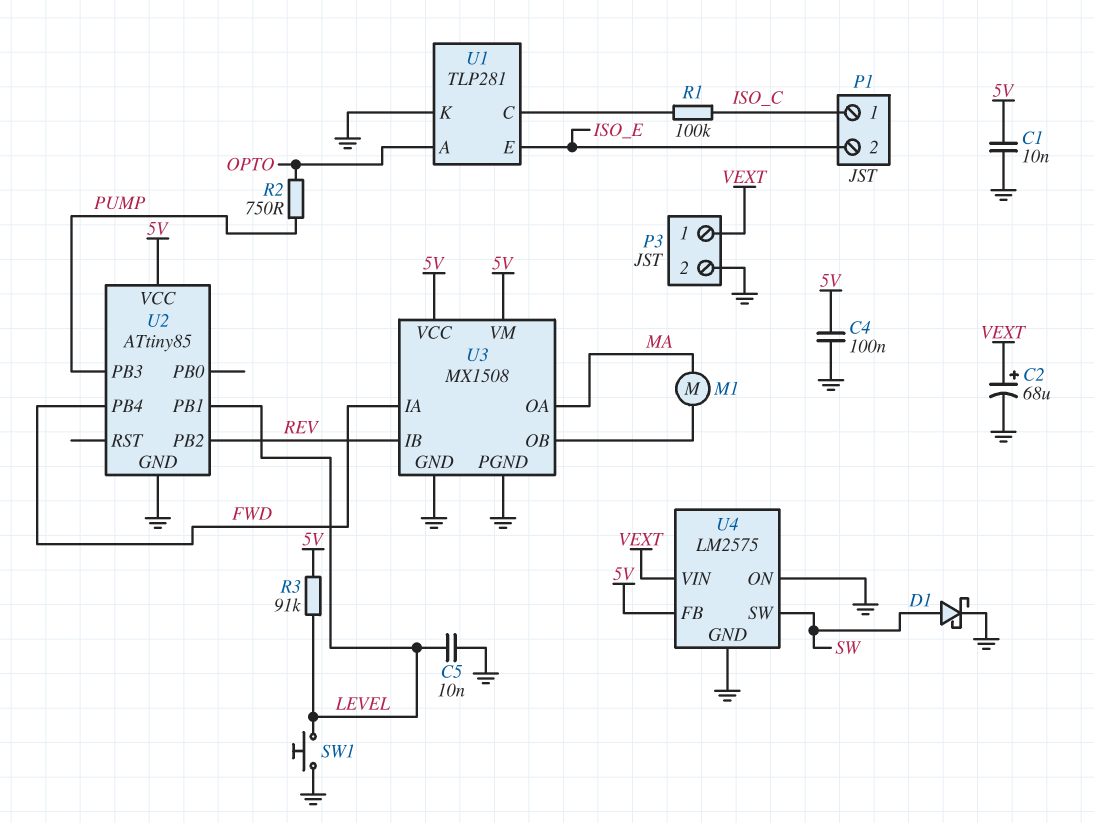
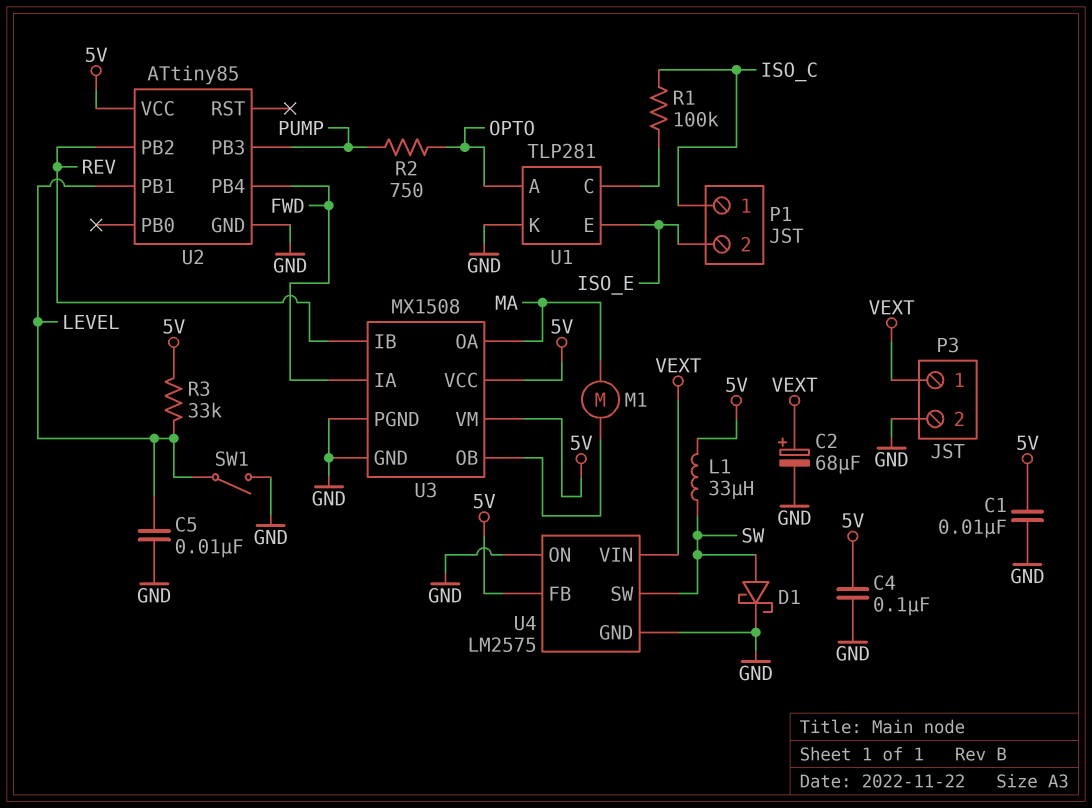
L1: none -> 33uH (5V, SW)
R3: 91k (5V, LEVEL) -> 33k (5V, LEVEL)
SW1: button (GND, LEVEL) -> switch (GND, LEVEL)

